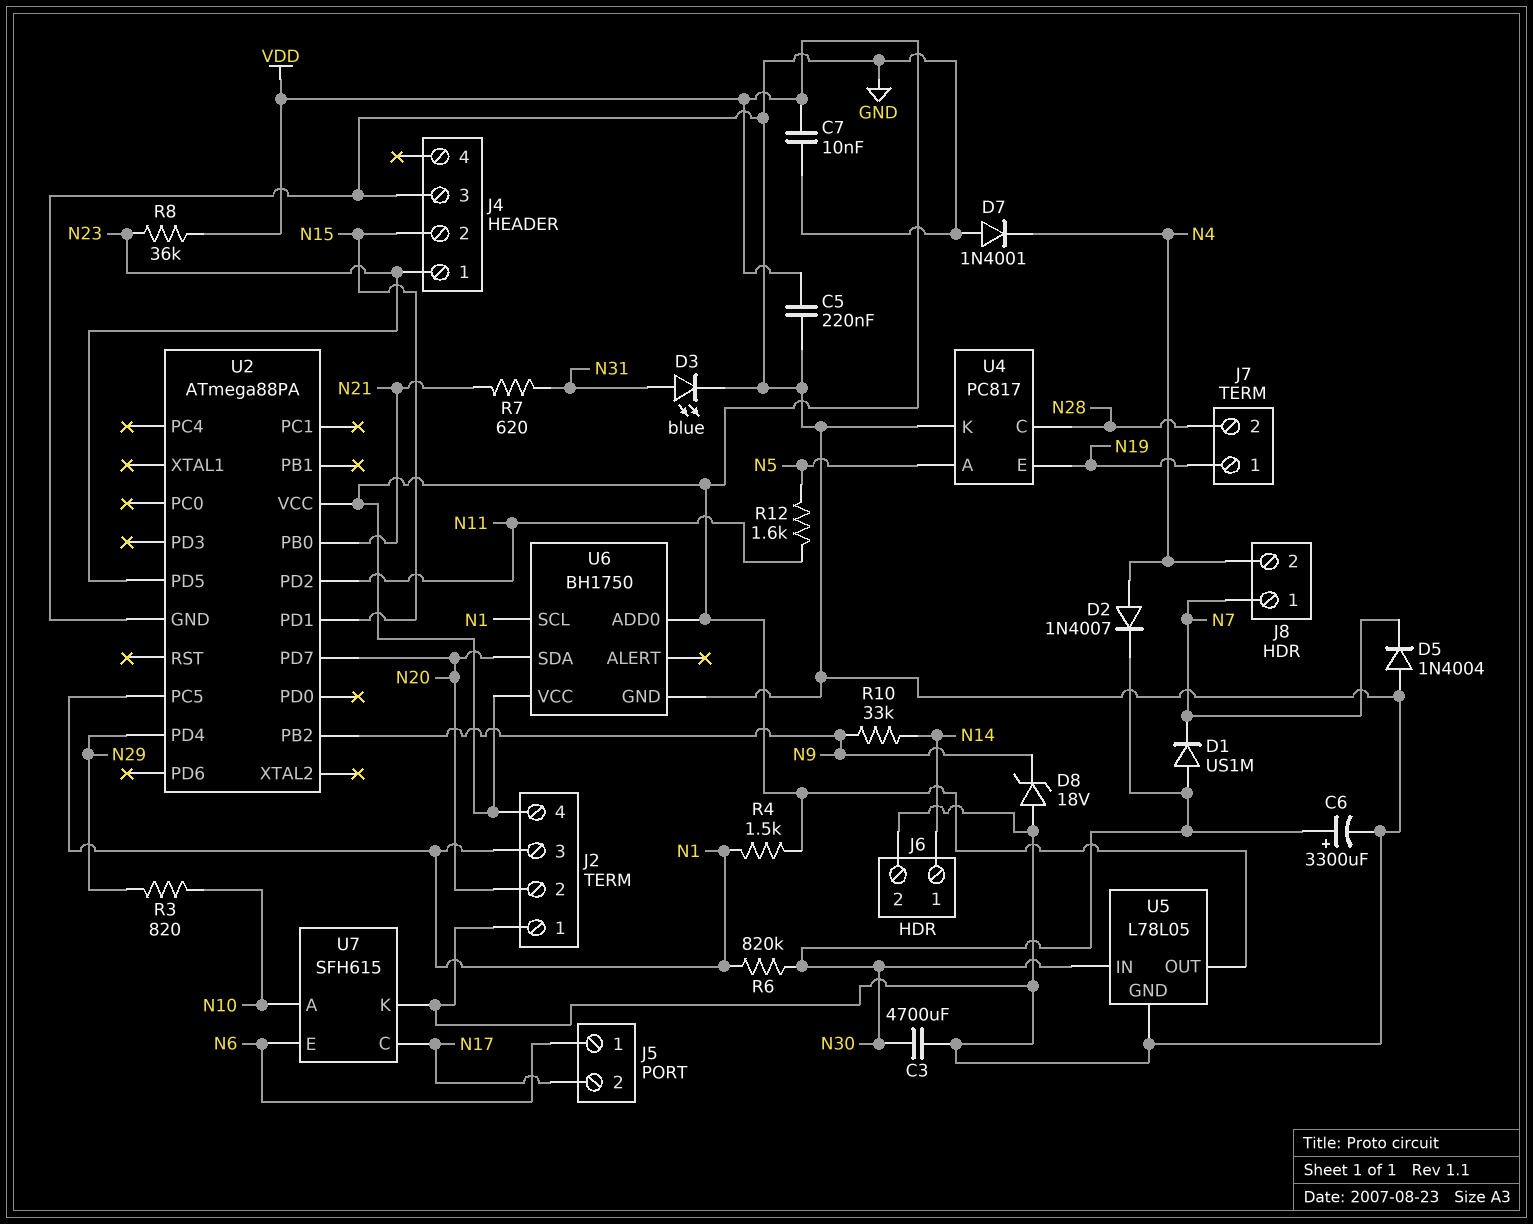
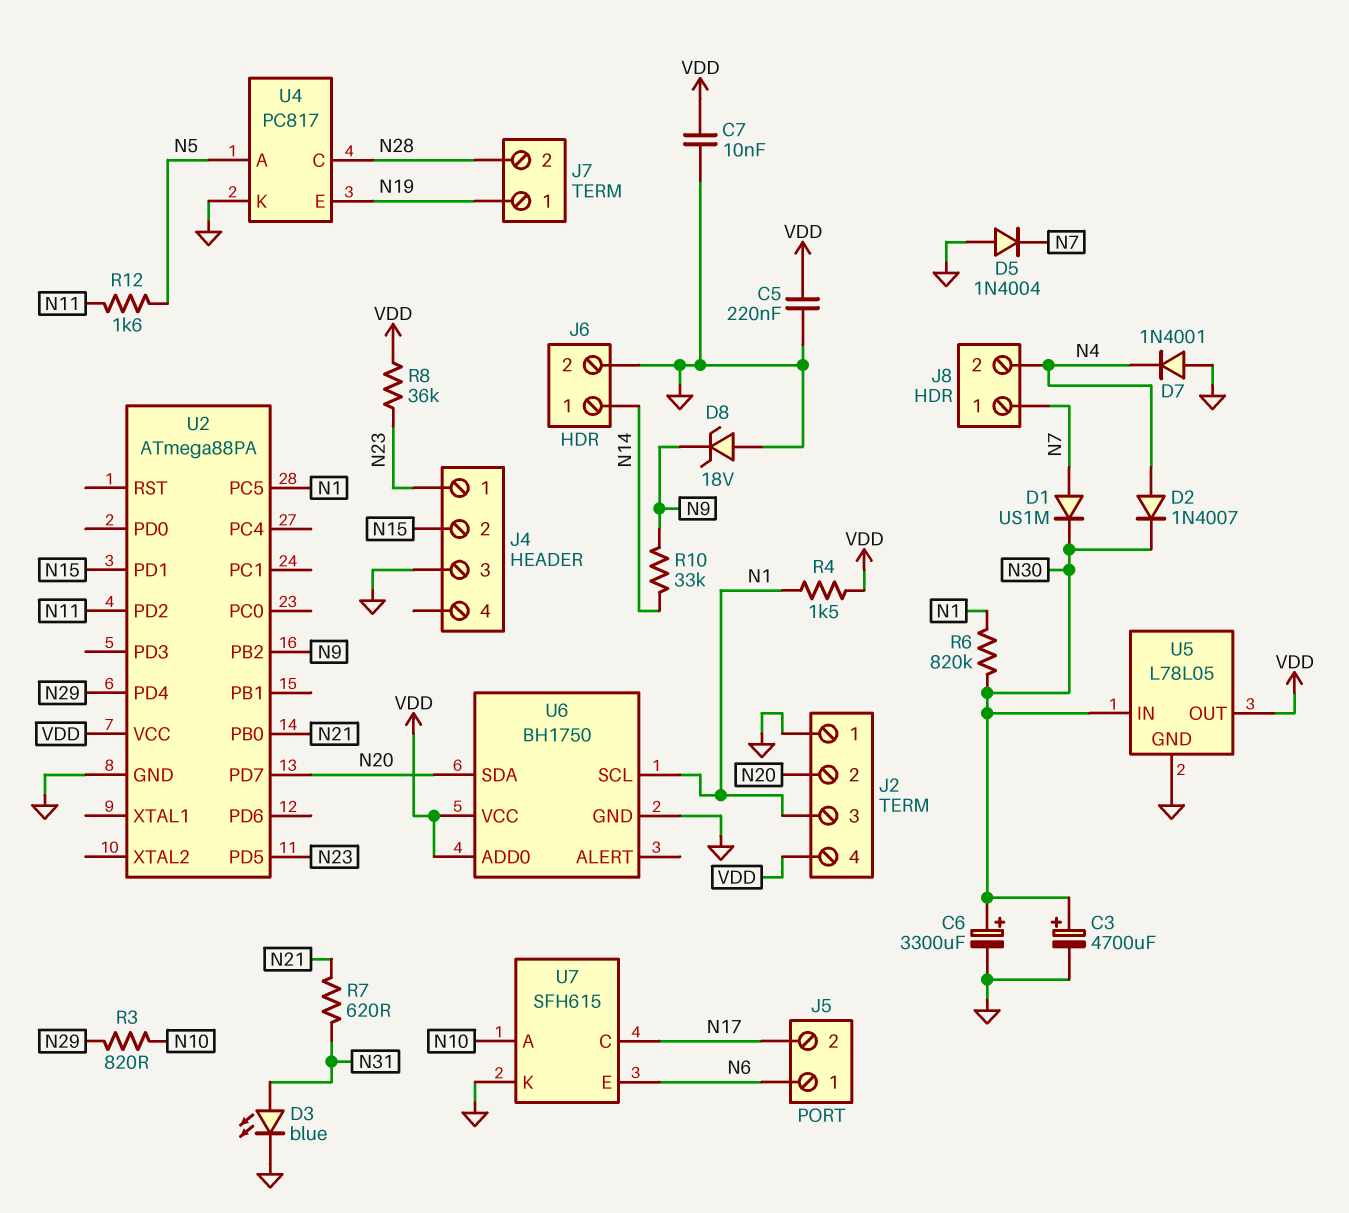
C3: 4700uF (GND, N30) -> 4700uF (plus N30, minus GND)
D1: diode US1M (A N30, K N7) -> diode US1M (A N7, K N30)

